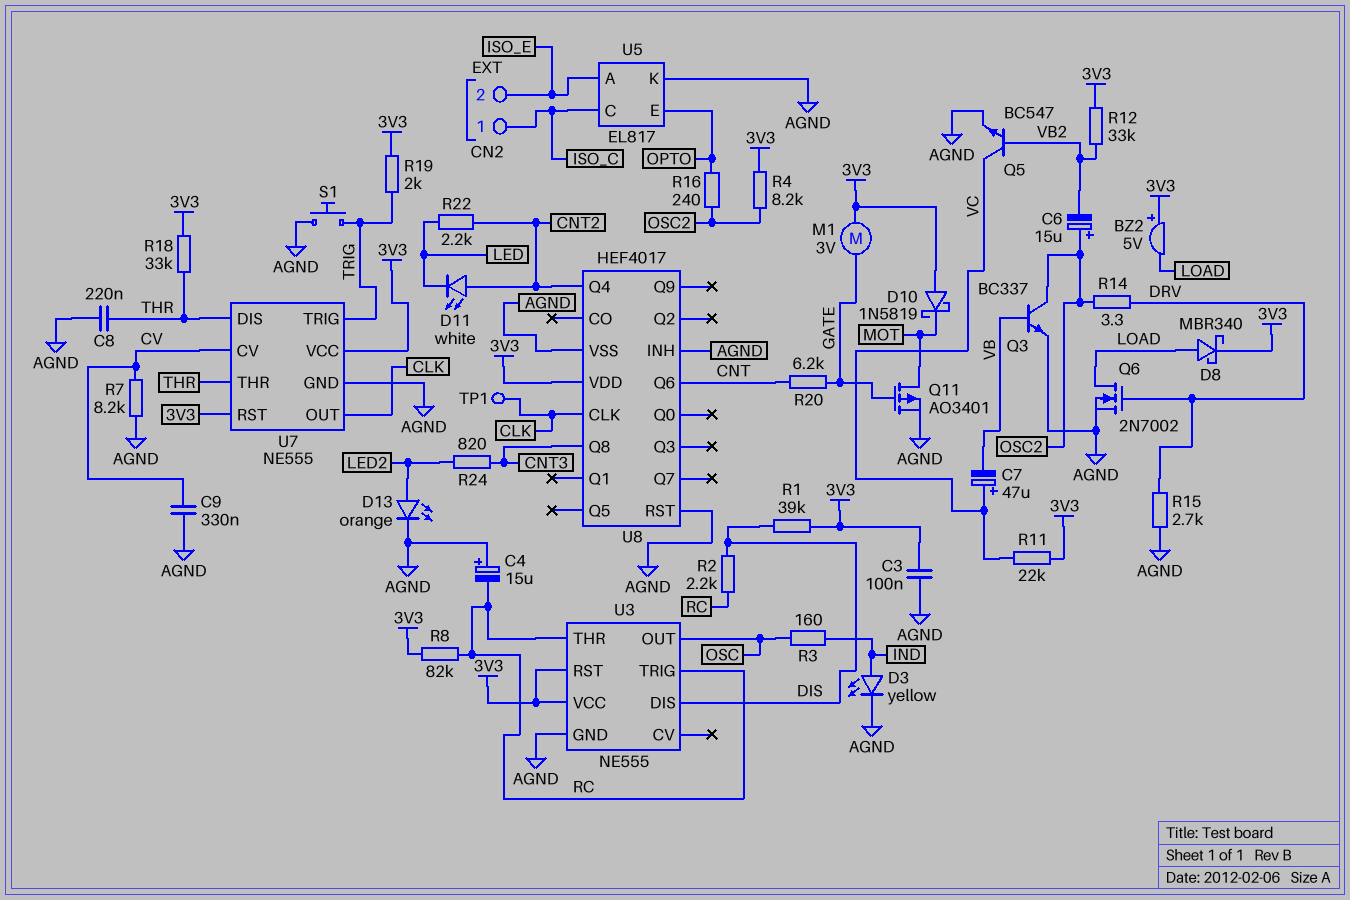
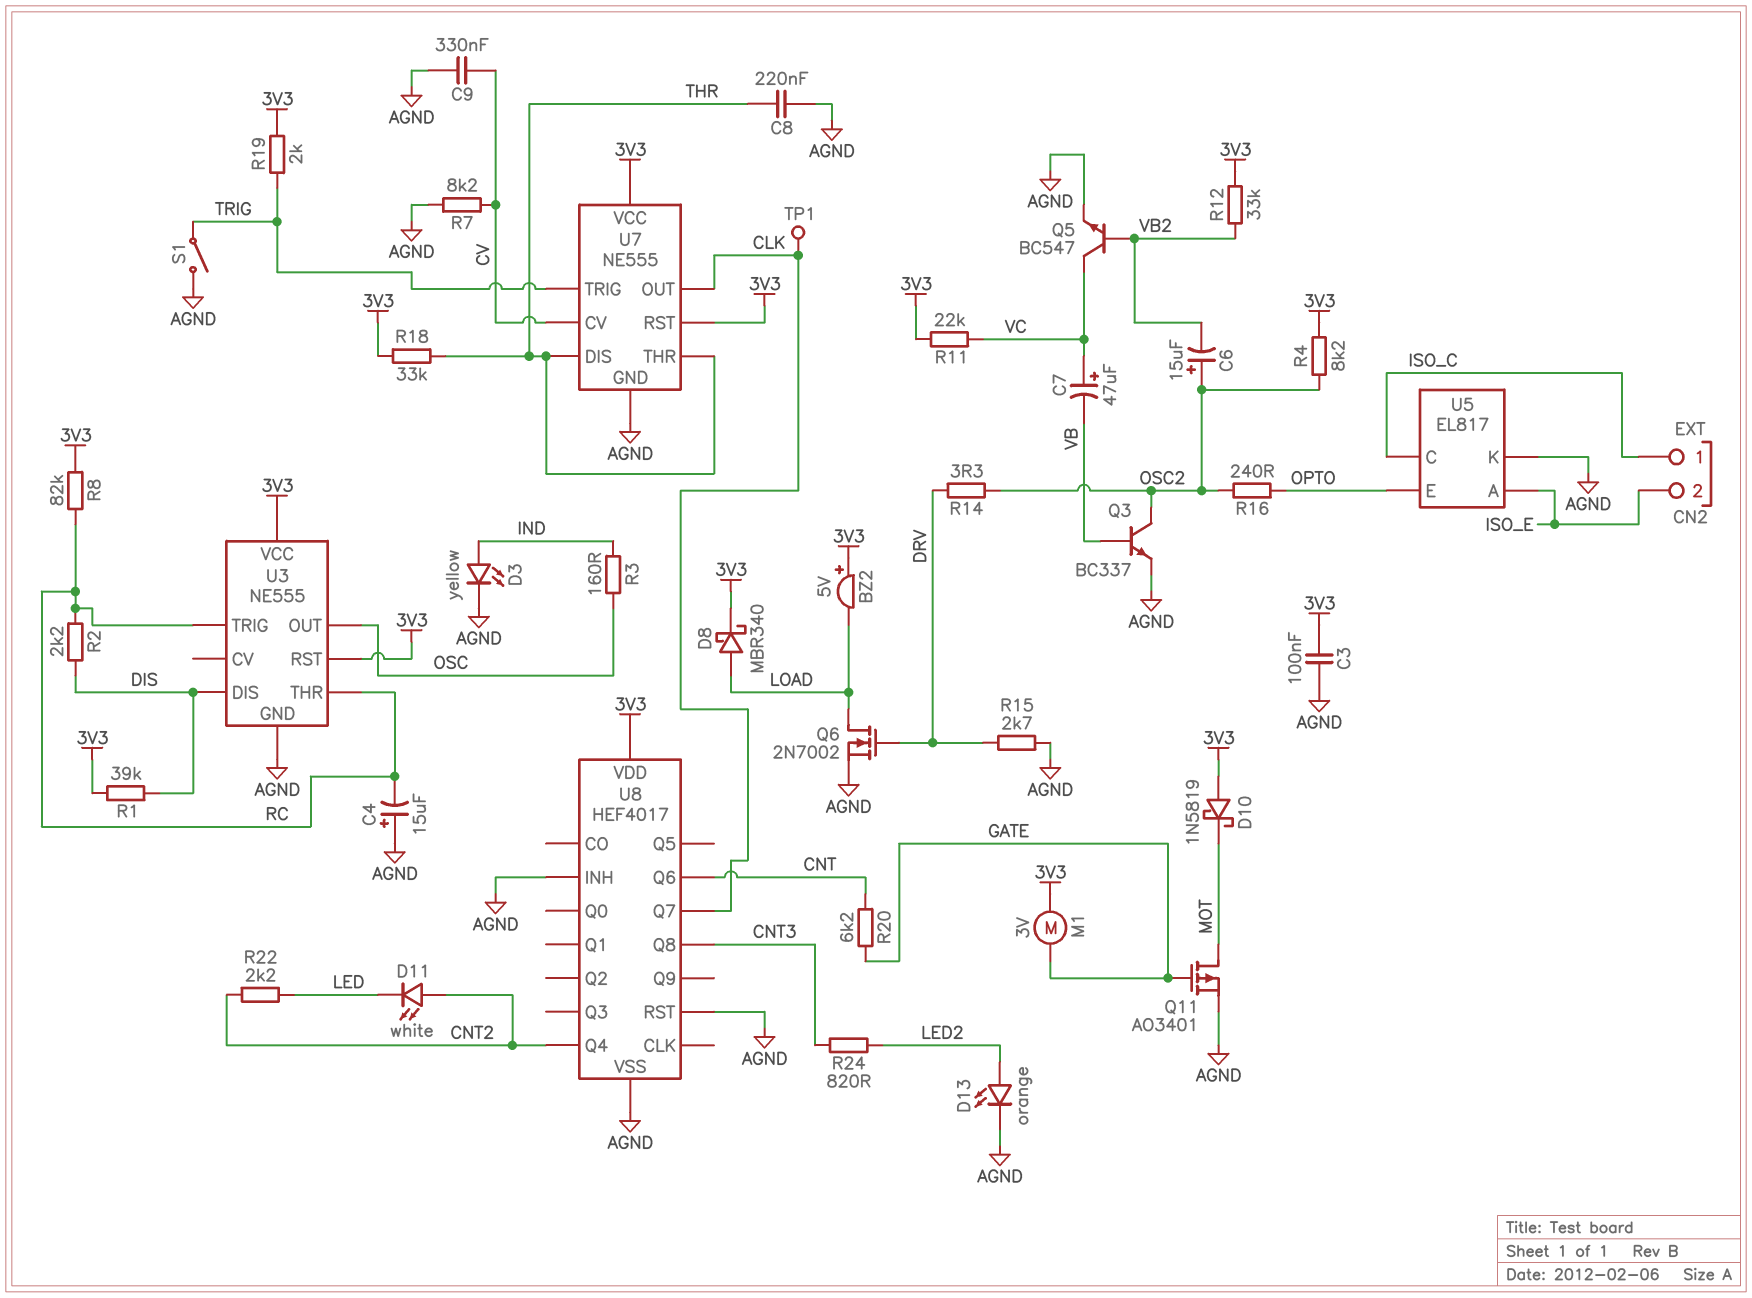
S1: button (AGND, TRIG) -> switch (AGND, TRIG)
U8 pin CLK: CLK -> none
U8 pin Q7: none -> CLK

